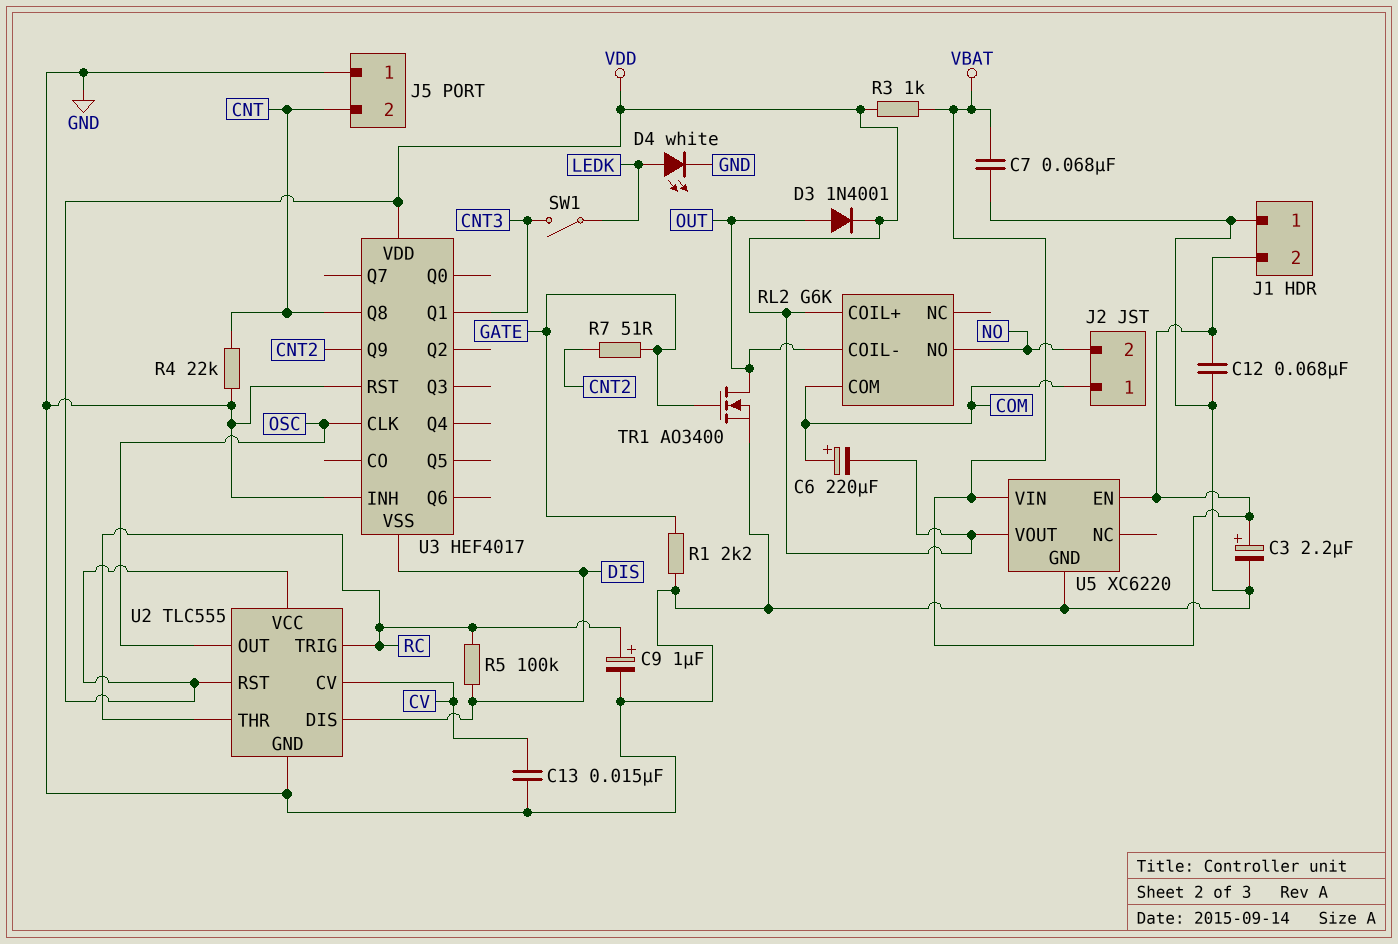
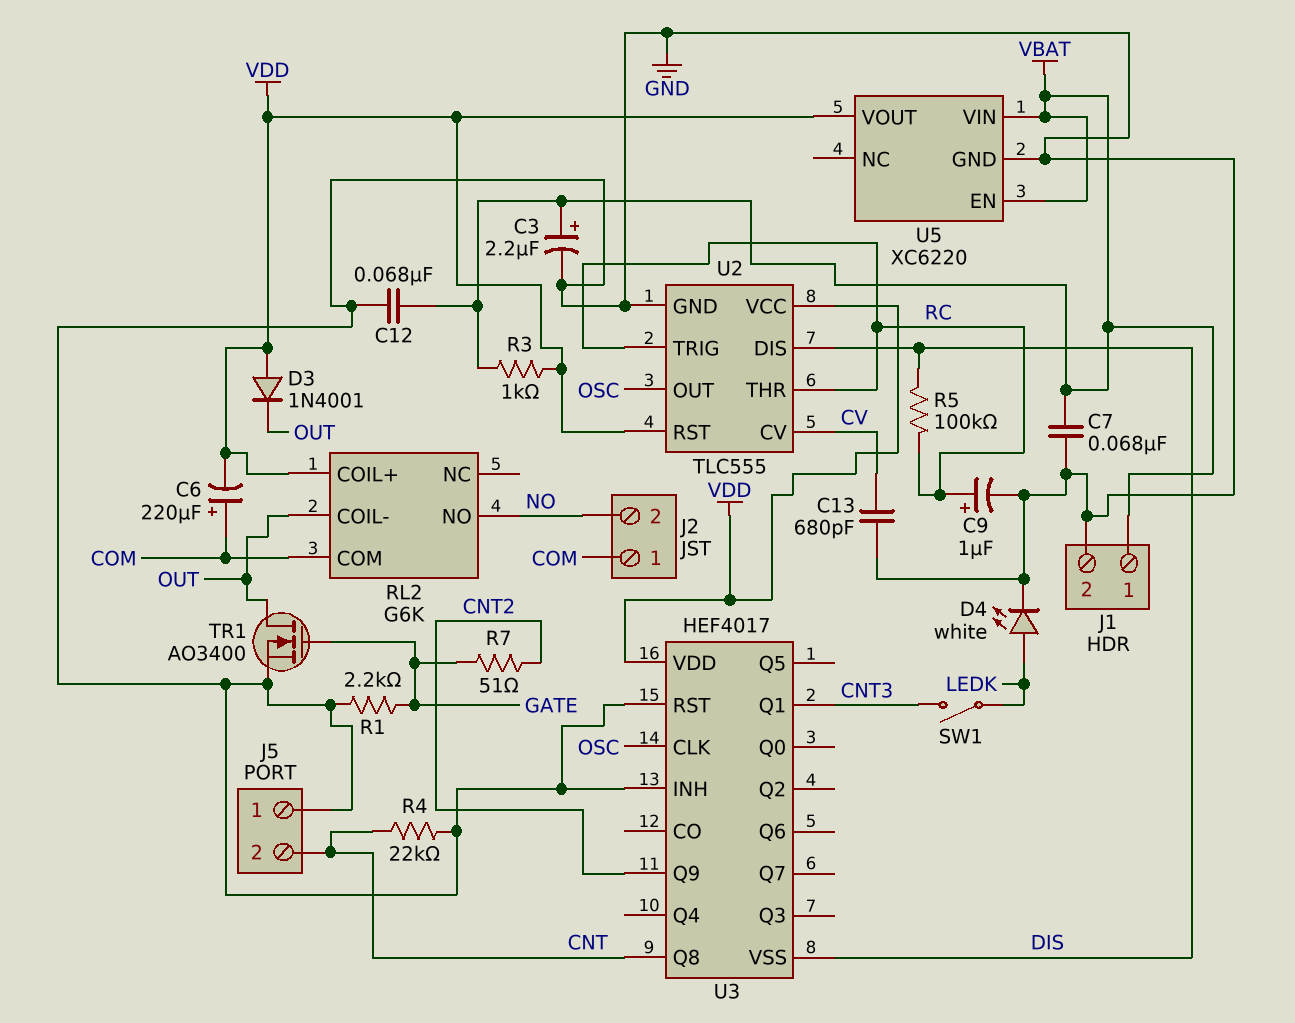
C13: 15nF (CV, GND) -> 680pF (CV, GND)
D3: diode 1N4001 (A OUT, K VDD) -> diode 1N4001 (A VDD, K OUT)
J1 pin 1: GND -> VBAT
J1 pin 2: VBAT -> GND

